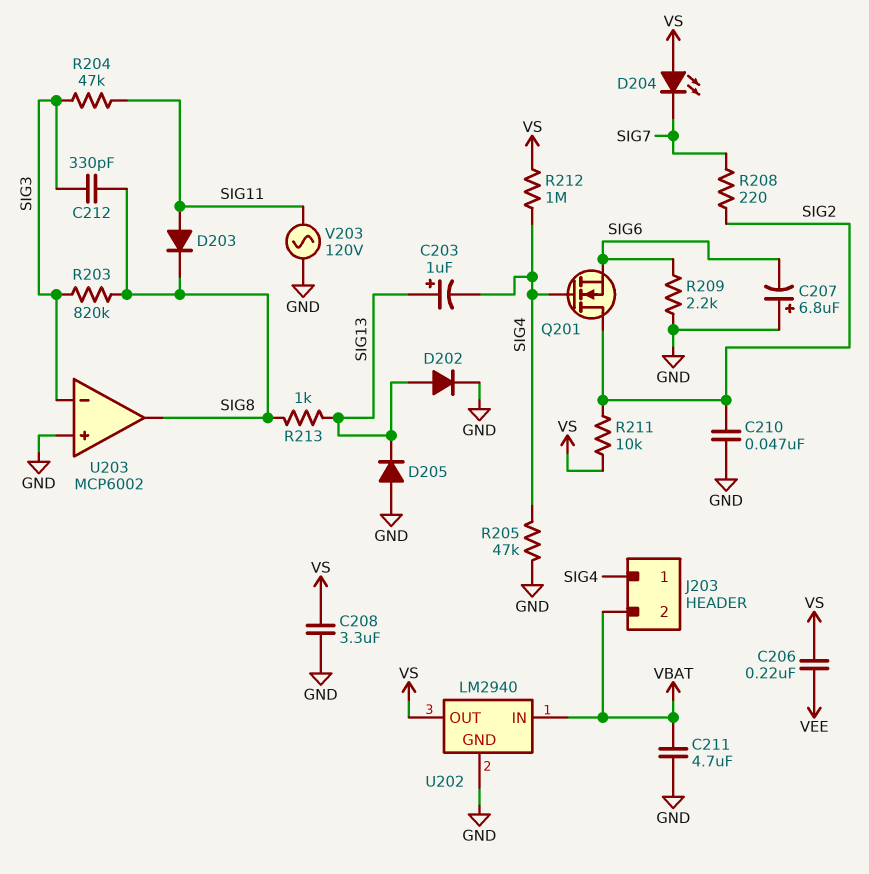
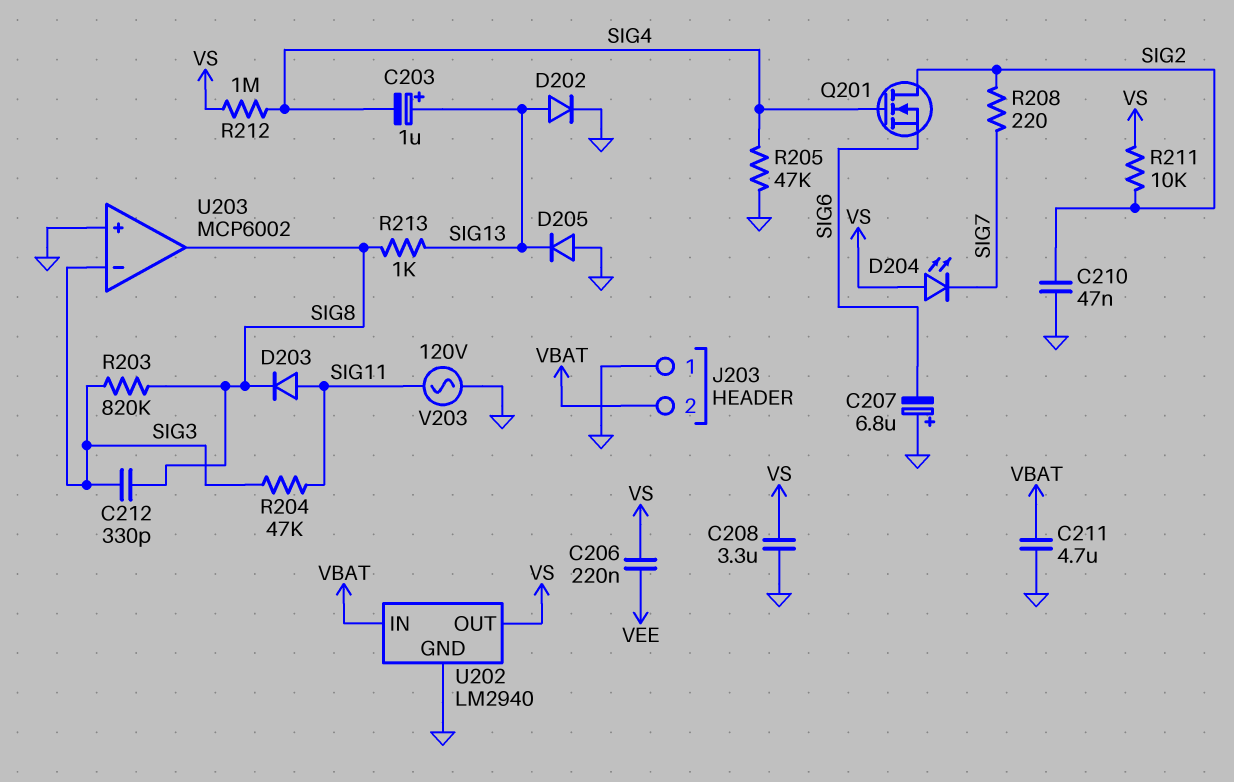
J203 pin 1: SIG4 -> GND
R209: 2.2k (GND, SIG6) -> none

